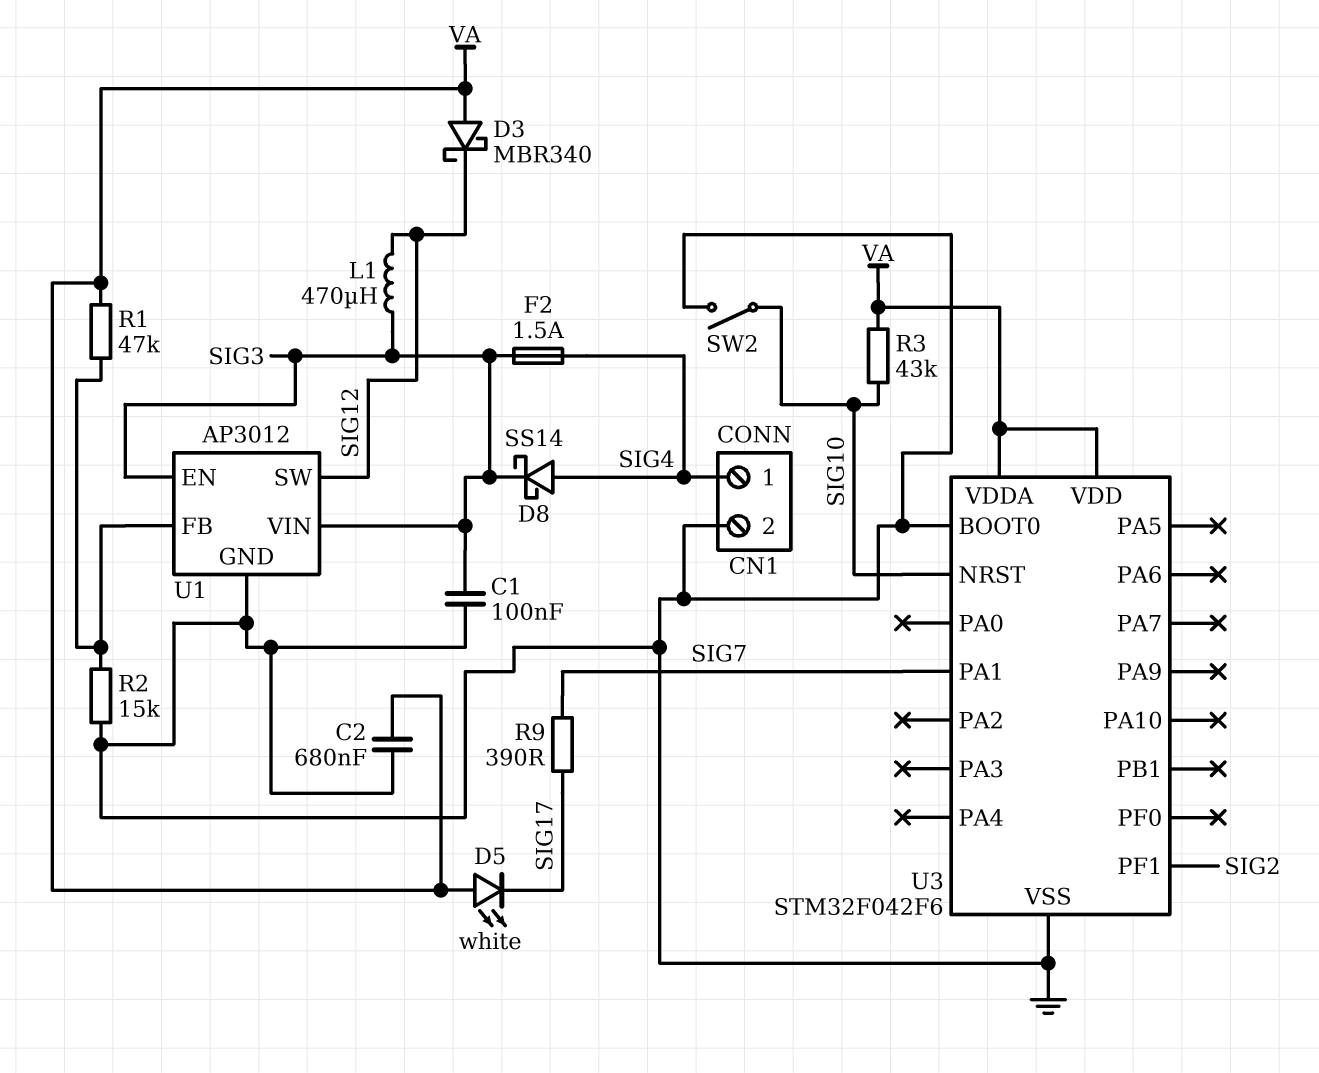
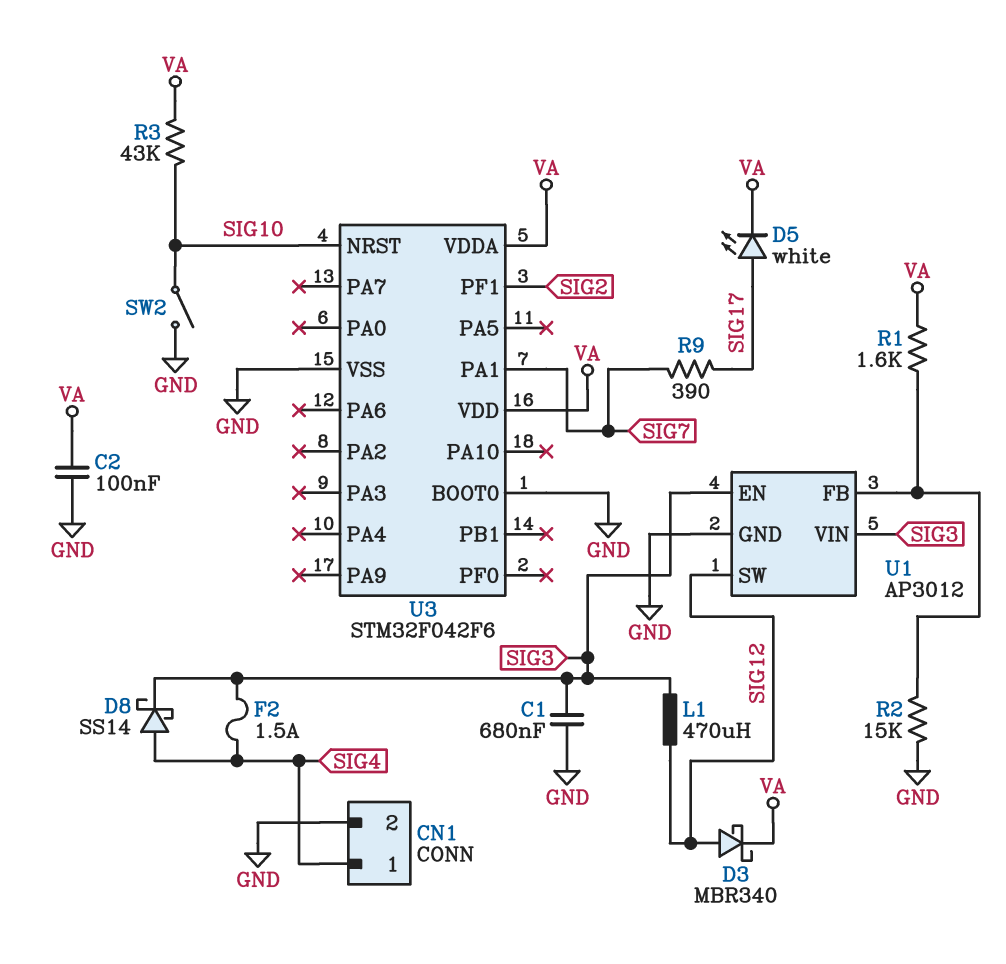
C1: 100nF (GND, SIG3) -> 680nF (GND, SIG3)
C2: 680nF (GND, VA) -> 100nF (GND, VA)
D3: schottky MBR340 (A VA, K SIG12) -> schottky MBR340 (A SIG12, K VA)
D5: LED white (A VA, K SIG17) -> LED white (A SIG17, K VA)
R1: 47k (U1/FB, VA) -> 1.6k (U1/FB, VA)

